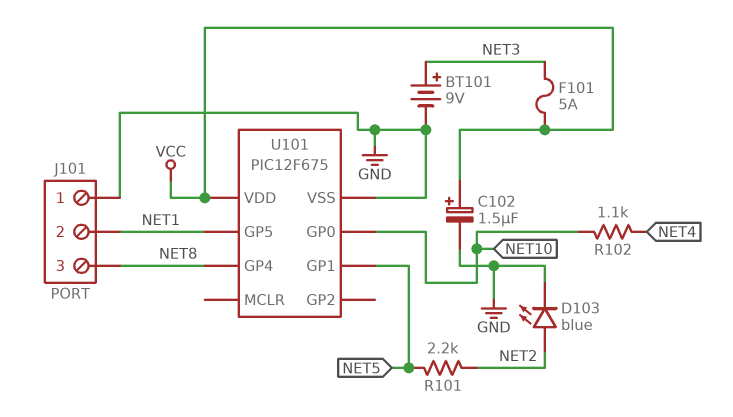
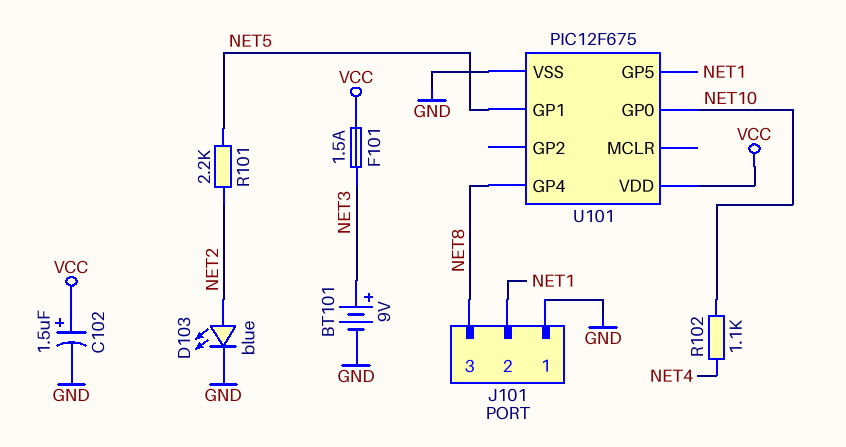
F101: 5A (NET3, VCC) -> 1.5A (NET3, VCC)

